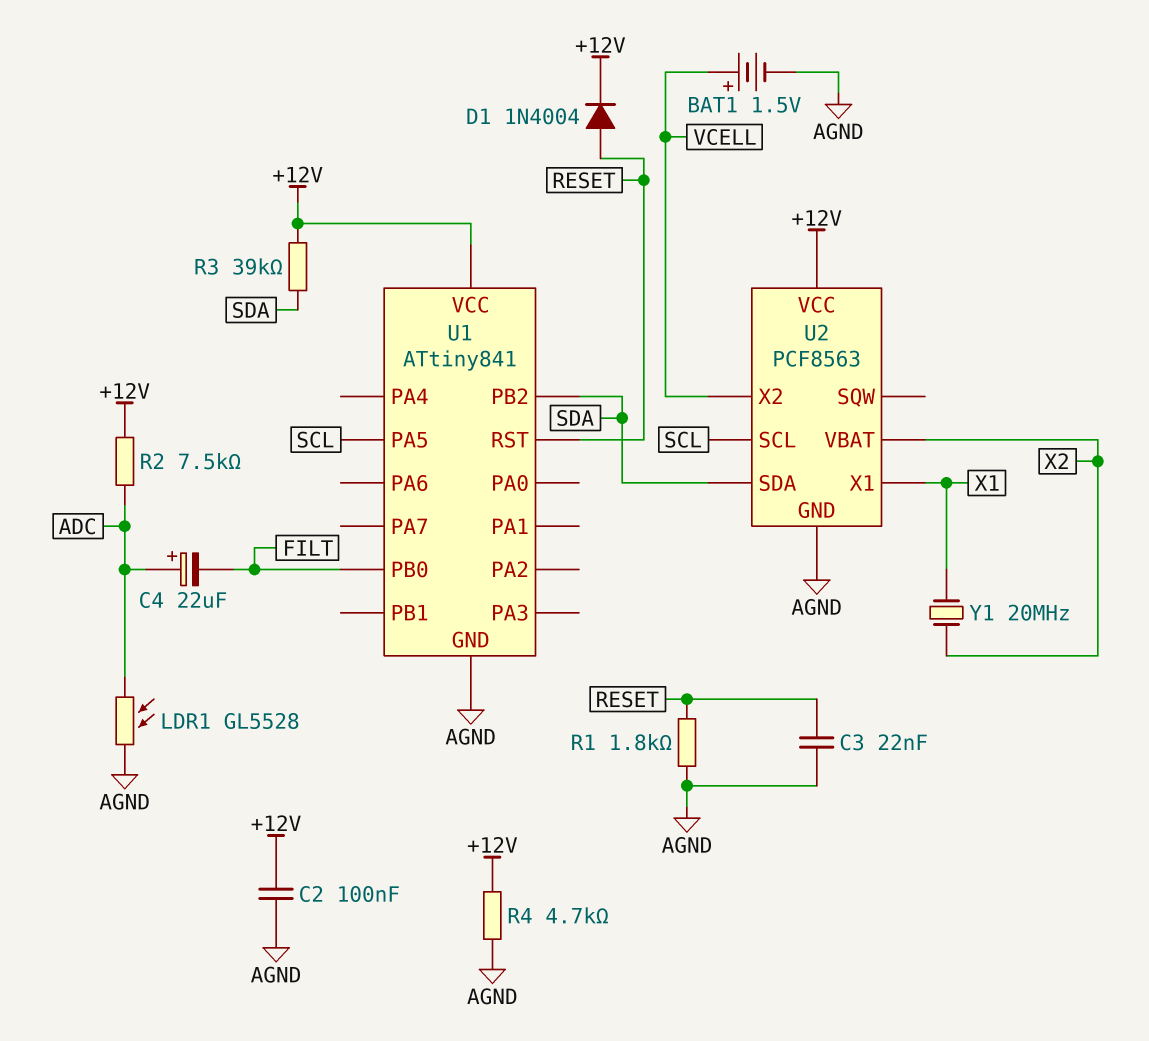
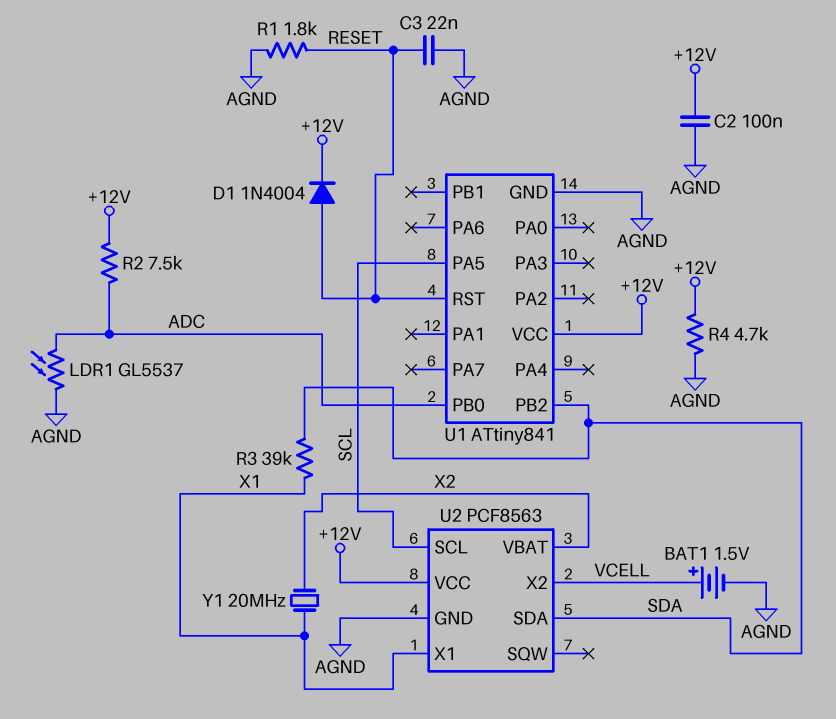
C4: 22uF (plus ADC, minus FILT) -> none
LDR1: GL5528 (ADC, AGND) -> GL5537 (ADC, AGND)
R3: 39k (+12V, SDA) -> 39k (SDA, X1)
U1 pin PB0: FILT -> ADC

